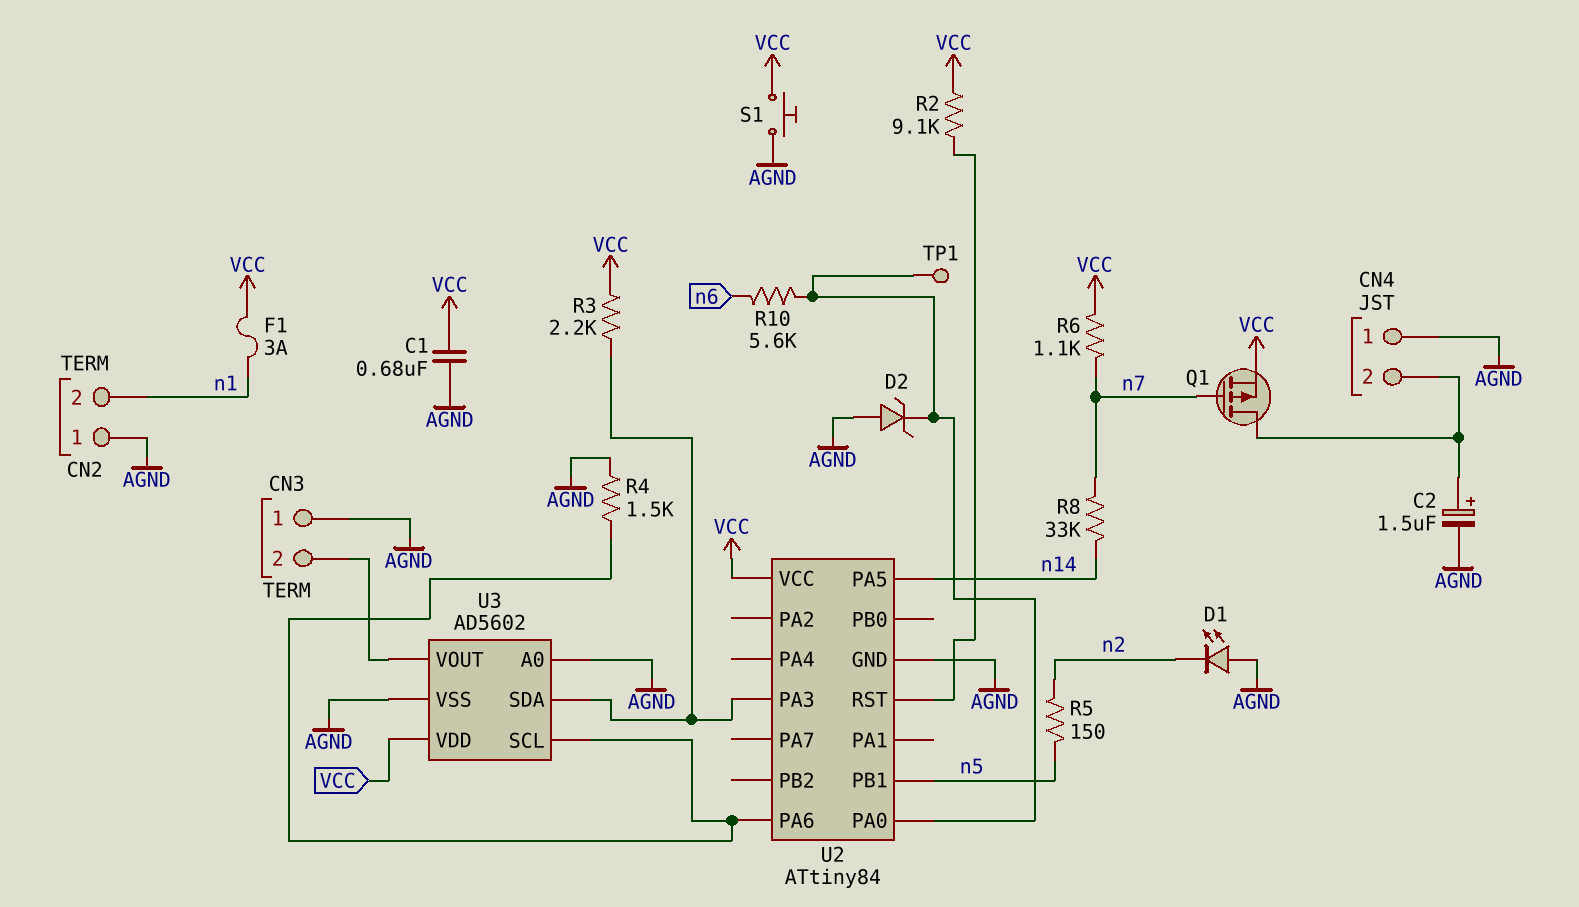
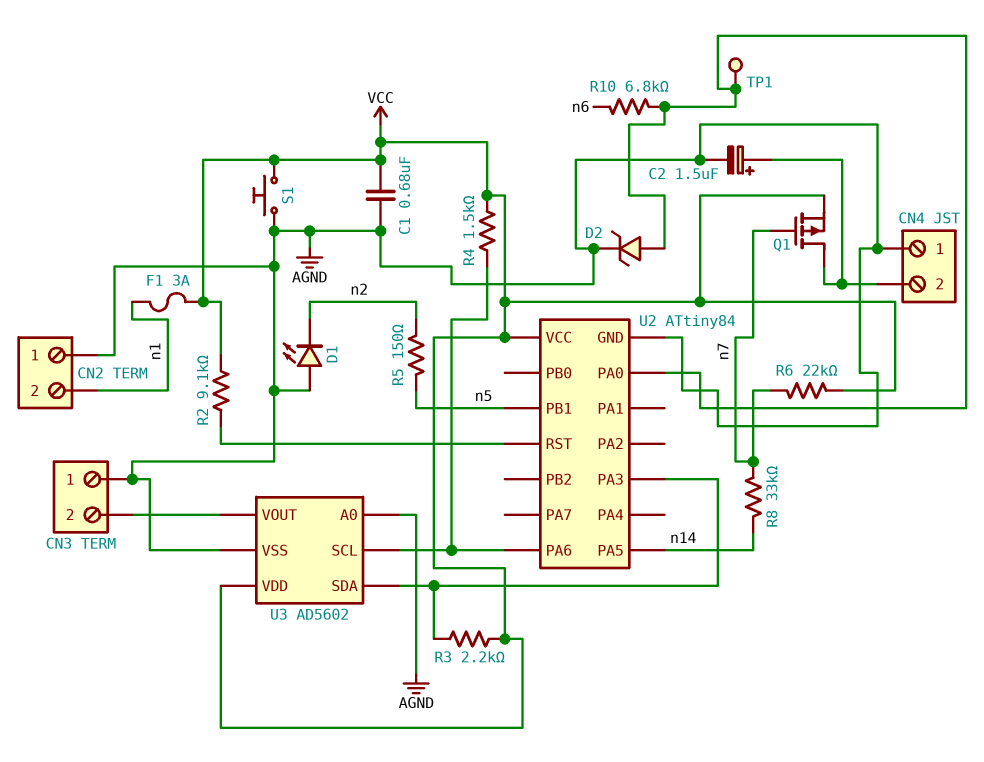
D2: zener (A AGND, K U2/PA0) -> zener (A U2/PA0, K AGND)
R4: 1.5k (AGND, U2/PA6) -> 1.5k (U2/PA6, VCC)
R6: 1.1k (VCC, n7) -> 22k (VCC, n7)
R10: 5.6k (U2/PA0, n6) -> 6.8k (U2/PA0, n6)

